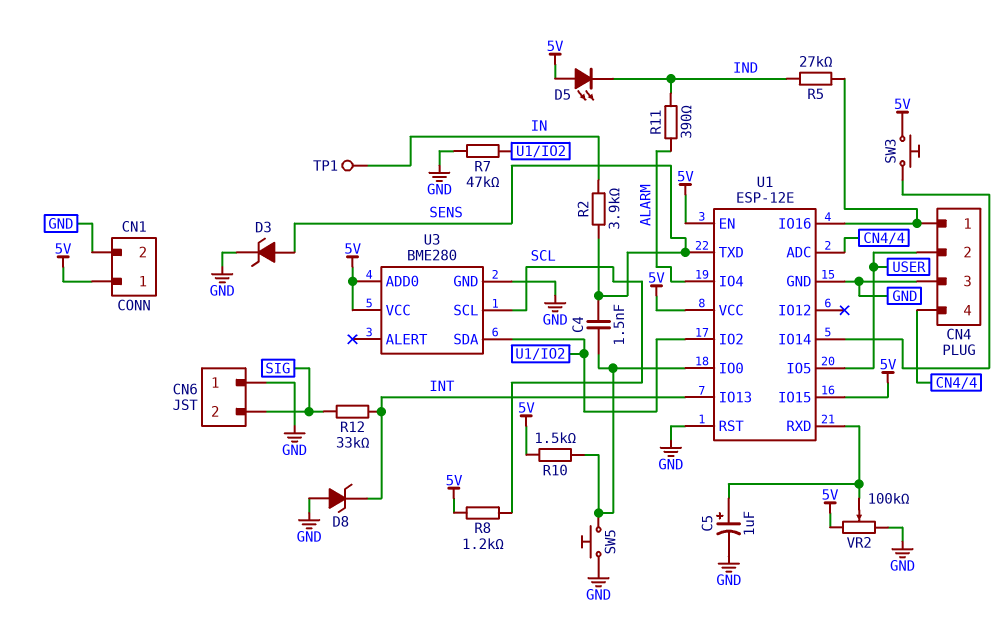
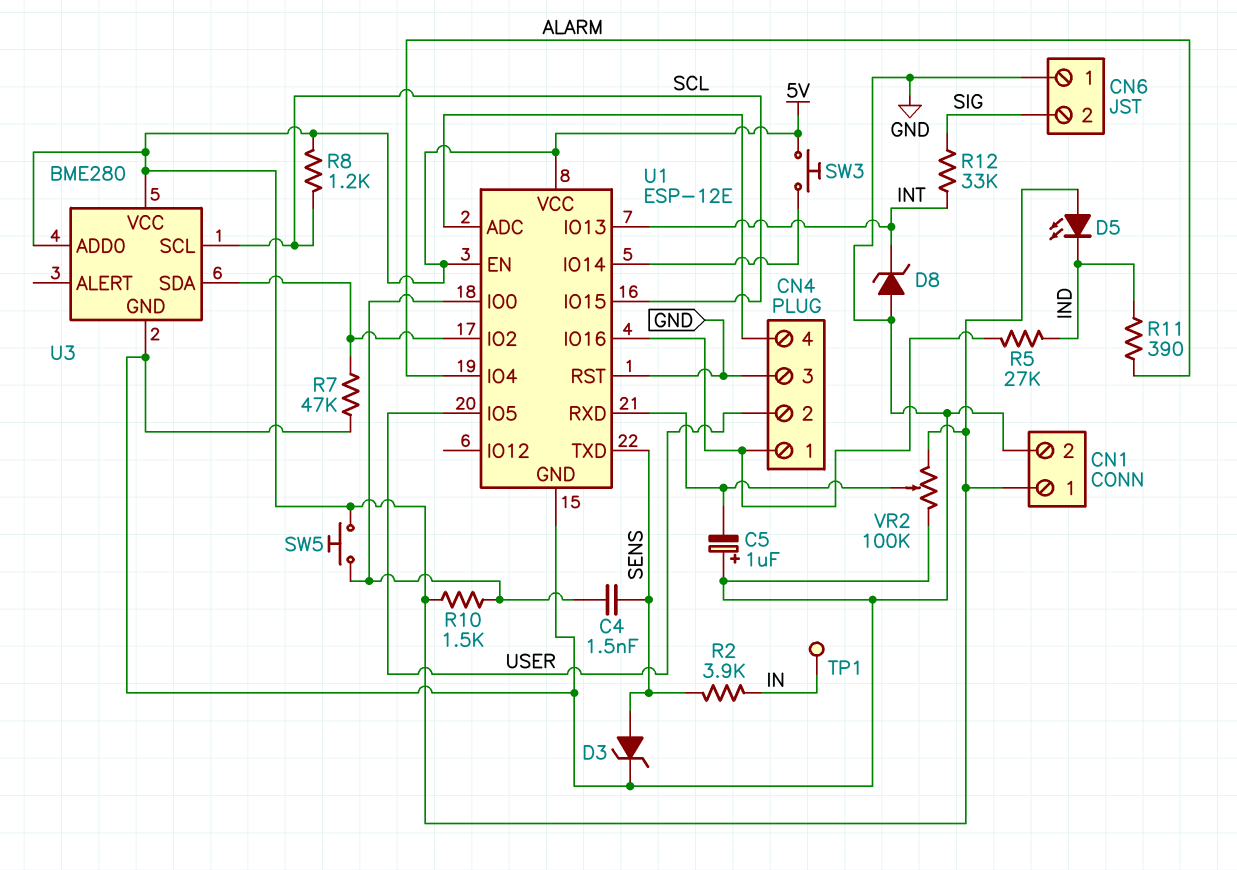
C5: 1uF (plus U1/RXD, minus GND) -> 1uF (plus GND, minus U1/RXD)
SW5: button (GND, U1/IO0) -> button (5V, U1/IO0)
U1 pin IO15: 5V -> SCL

